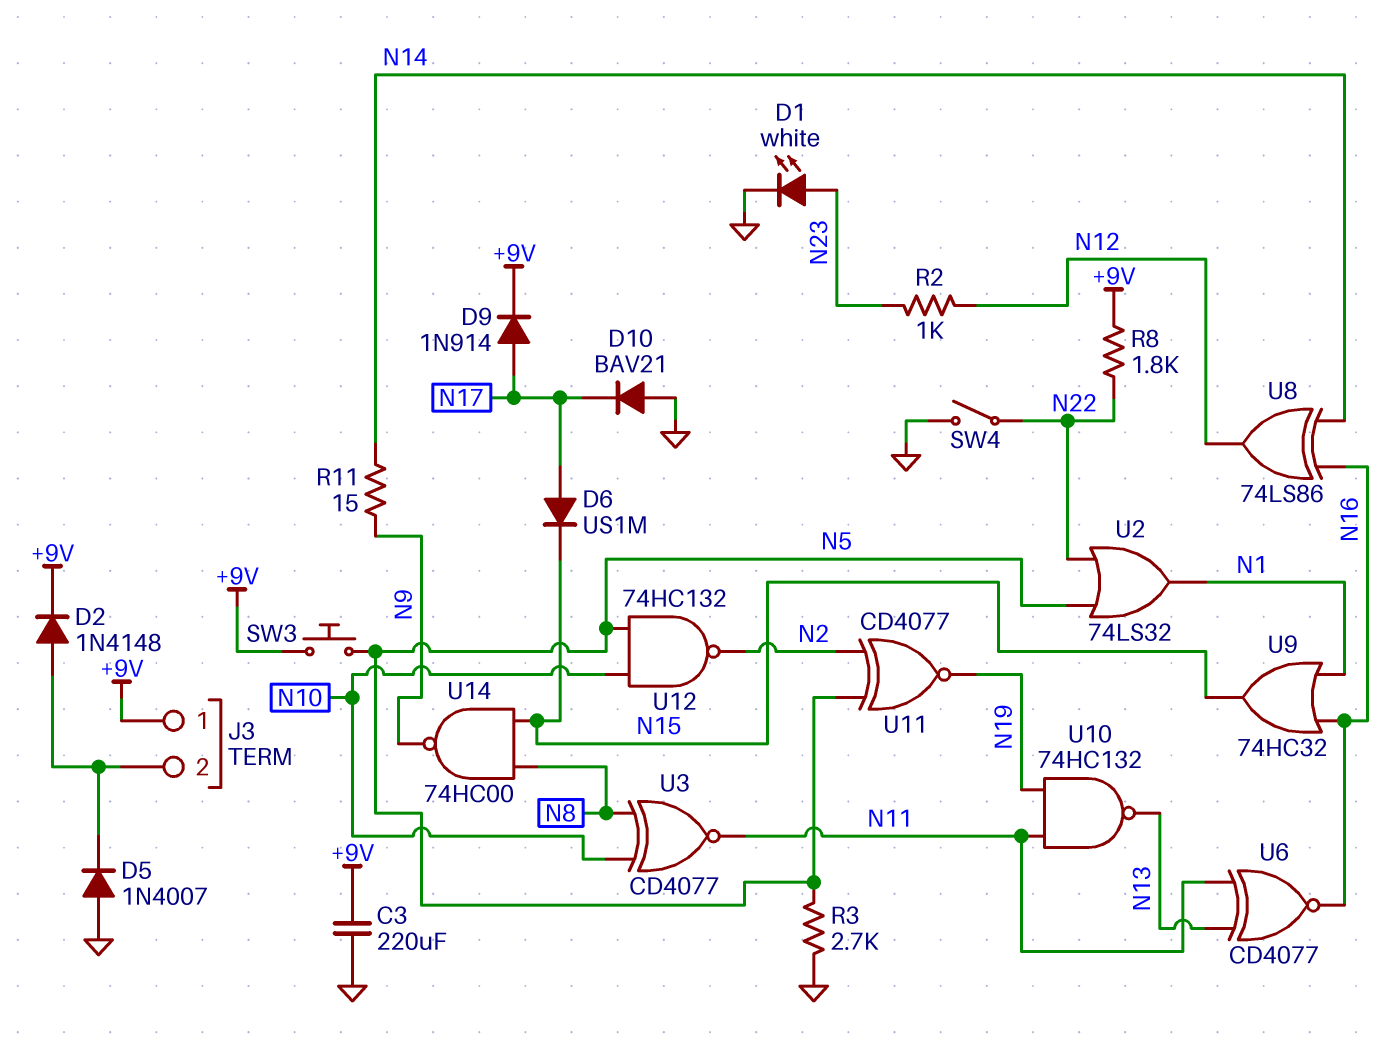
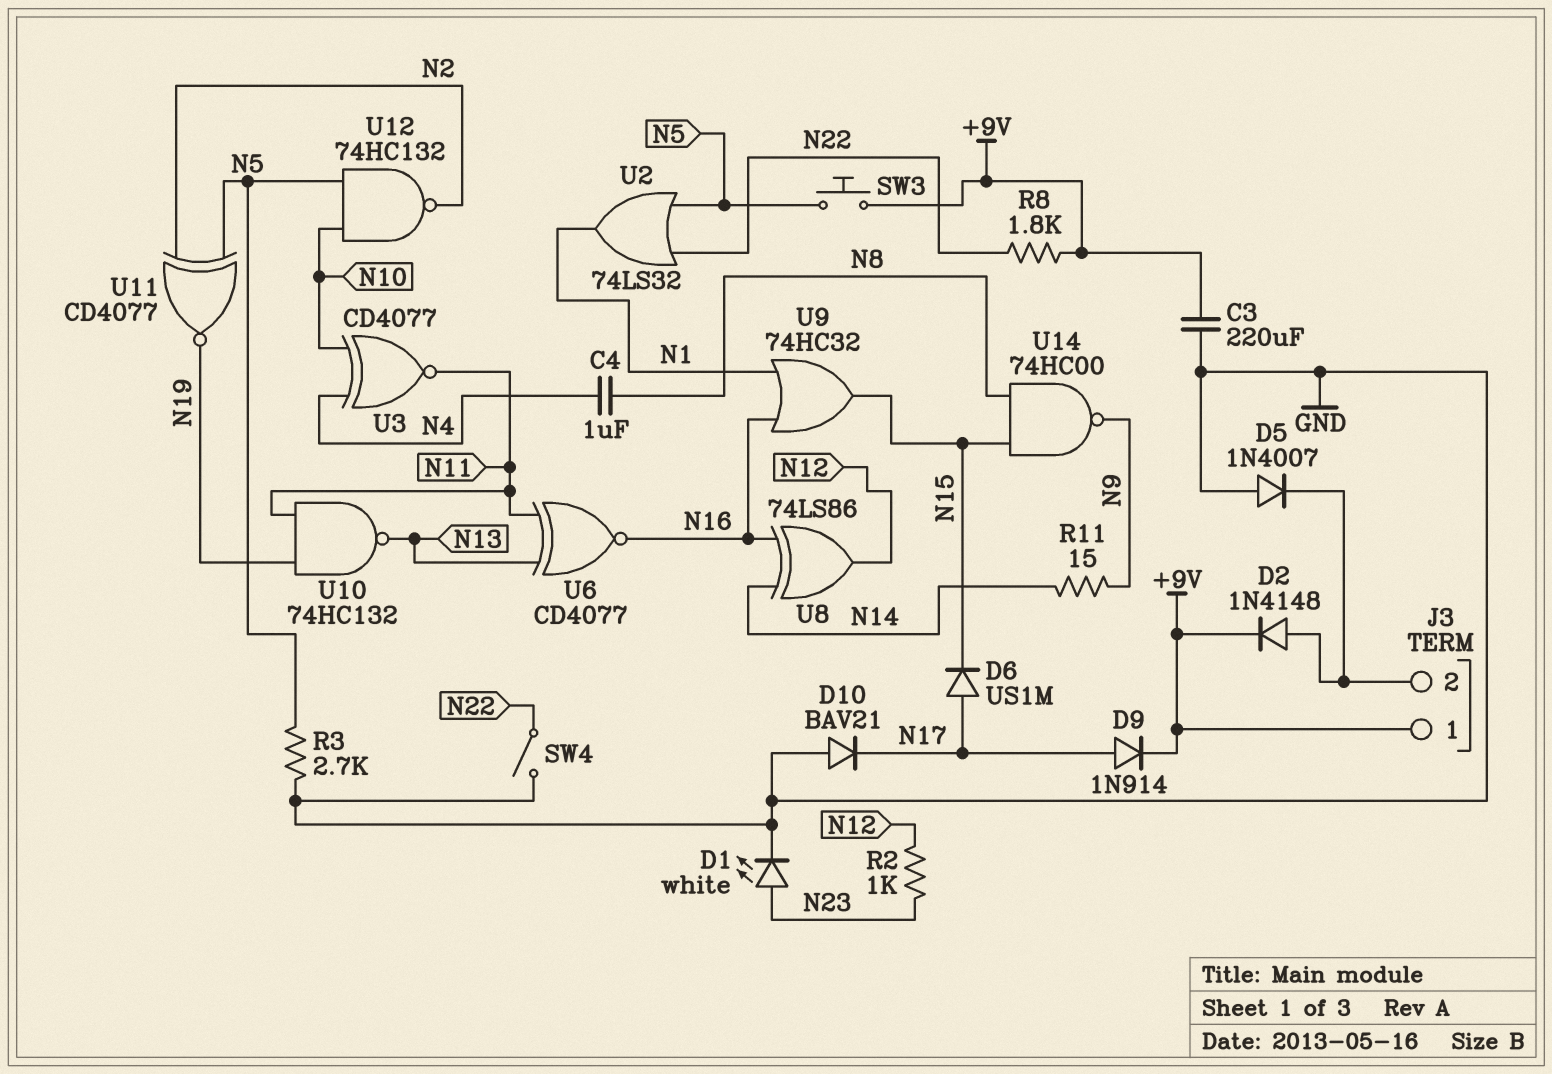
C4: none -> 1uF (N4, N8)
U3: XNOR CD4077 (in N8, in N10, out N11) -> XNOR CD4077 (in N4, in N10, out N11)

